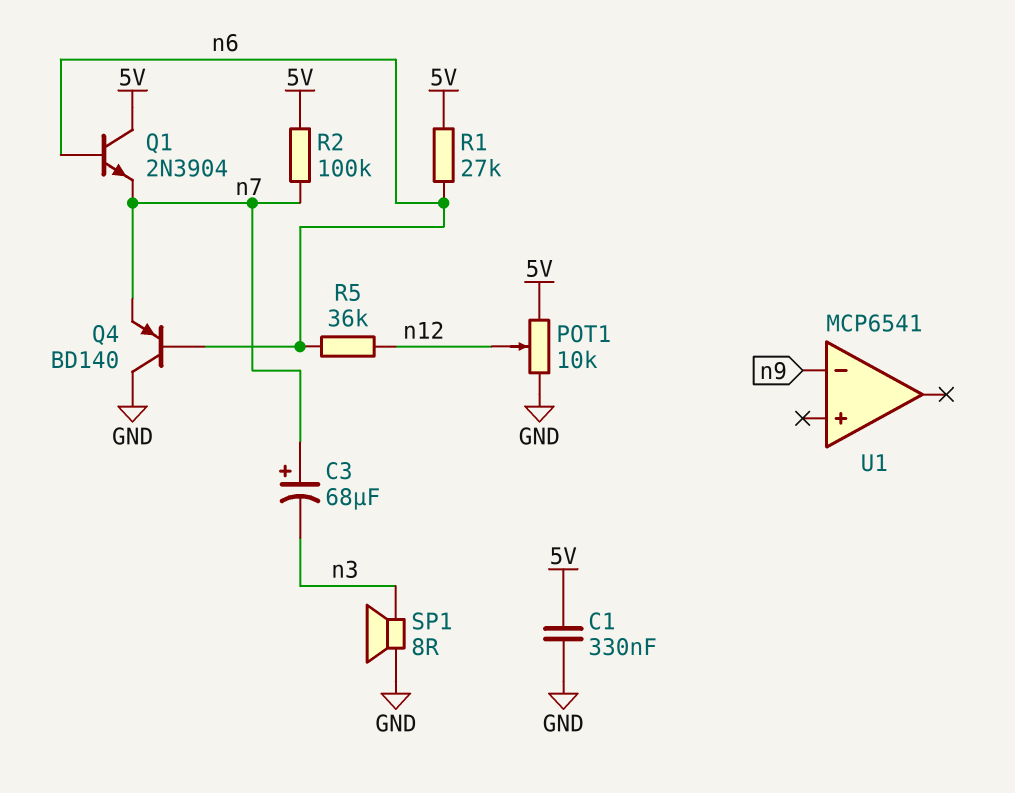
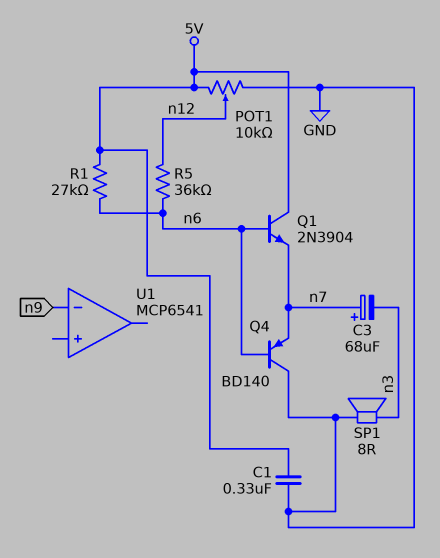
R2: 100k (5V, n7) -> none

